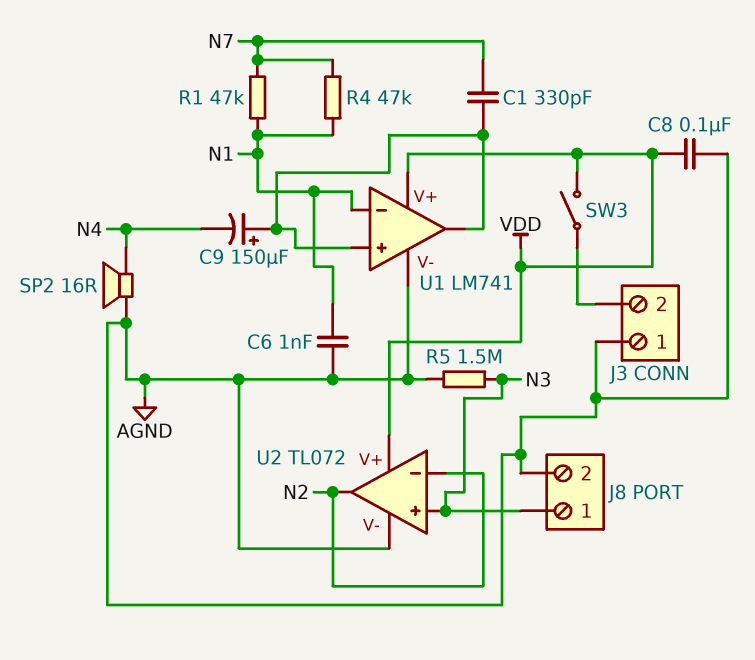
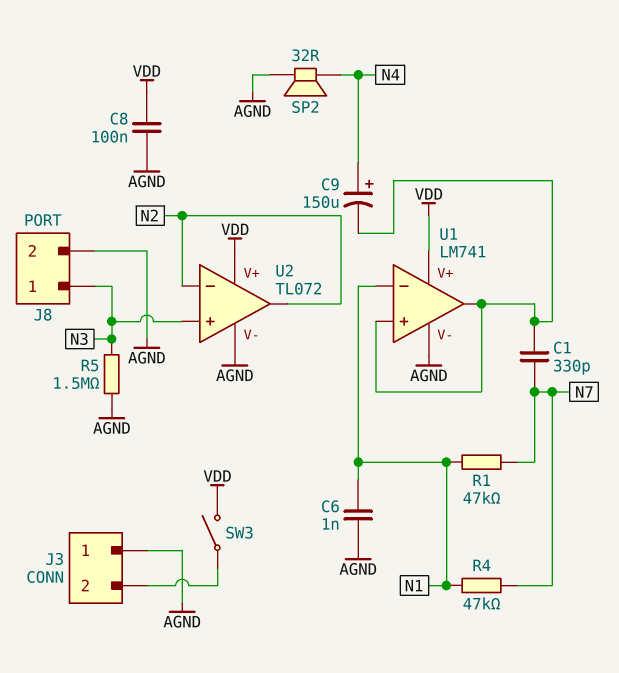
C9: 150uF (plus U1/in+, minus N4) -> 150uF (plus N4, minus U1/in+)
SP2: speaker 16R (AGND, N4) -> speaker 32R (AGND, N4)

